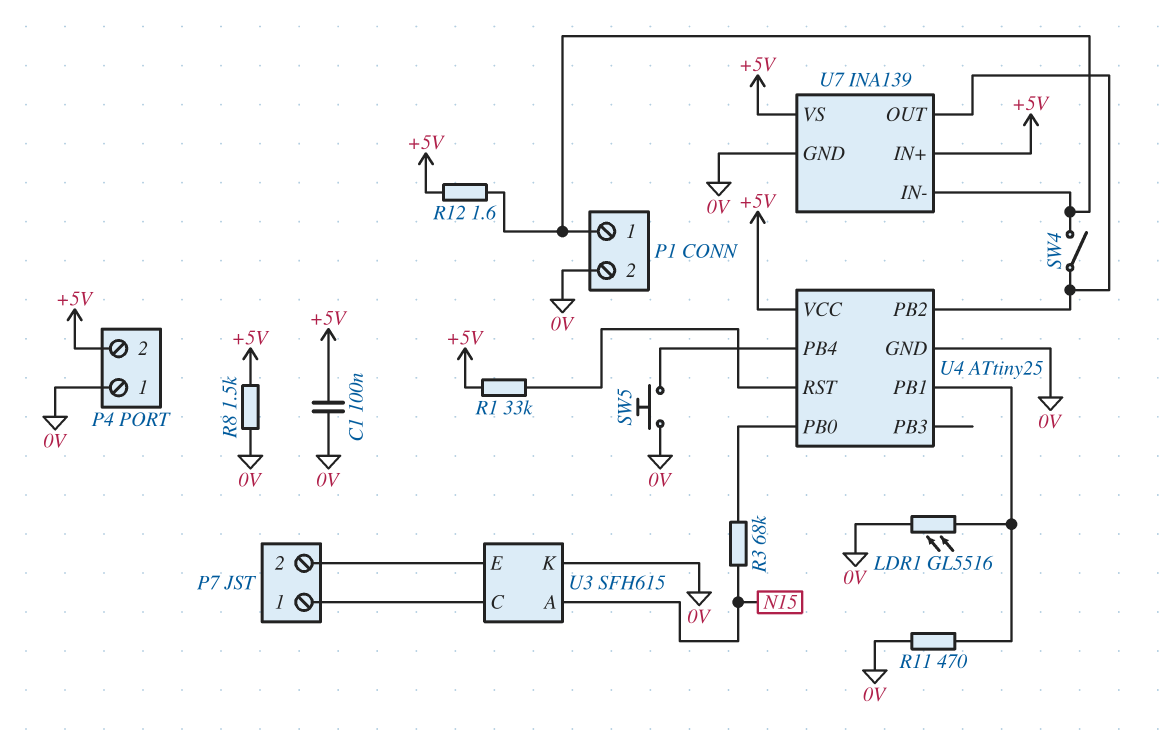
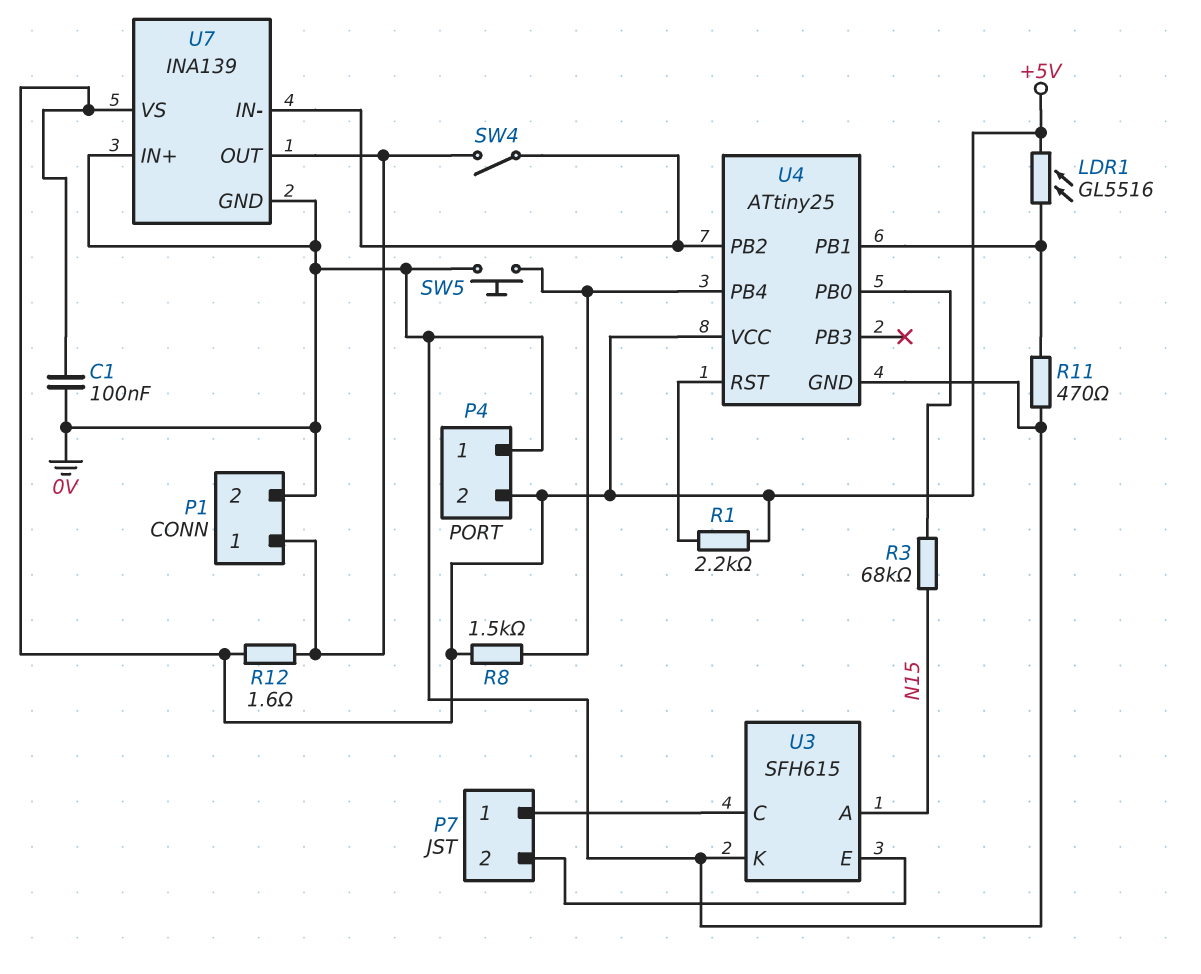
LDR1: GL5516 (0V, U4/PB1) -> GL5516 (+5V, U4/PB1)
R1: 33k (+5V, U4/RST) -> 2.2k (+5V, U4/RST)
R8: 1.5k (+5V, 0V) -> 1.5k (+5V, U4/PB4)
U7 pin IN+: +5V -> 0V
U7 pin IN-: P1/1 -> U4/PB2
U7 pin OUT: U4/PB2 -> P1/1

